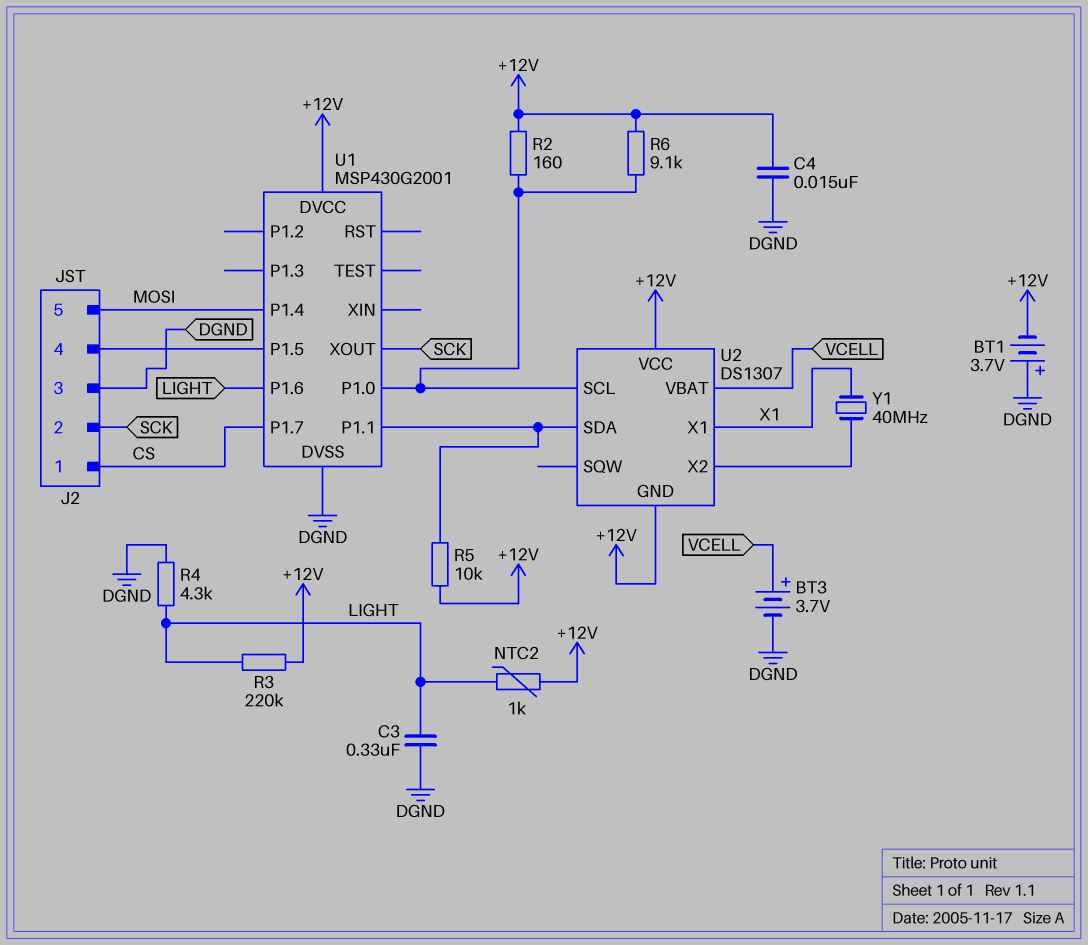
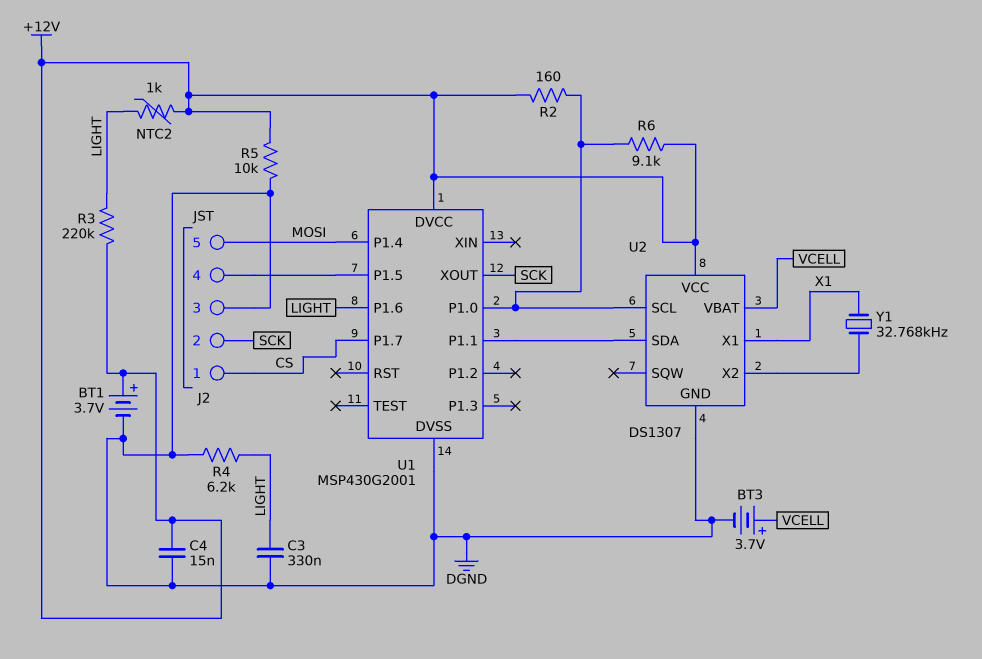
BT1: 3.7V (plus DGND, minus +12V) -> 3.7V (plus +12V, minus DGND)
R4: 4.3k (DGND, LIGHT) -> 6.2k (DGND, LIGHT)
R5: 10k (+12V, U1/P1.1) -> 10k (+12V, DGND)
U2 pin GND: +12V -> DGND
Y1: 40MHz (U2/X2, X1) -> 32.768kHz (U2/X2, X1)

